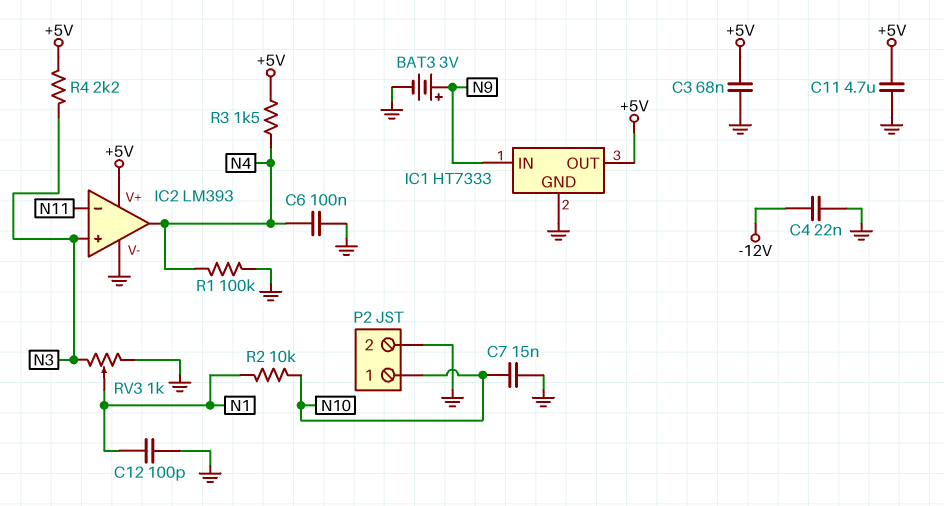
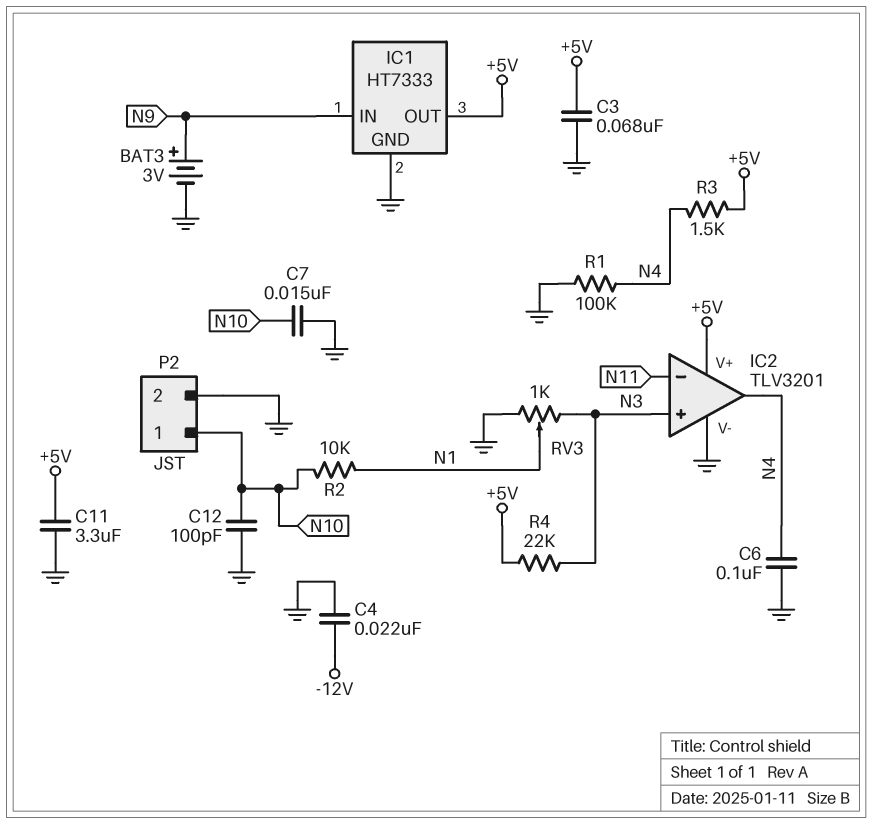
C11: 4.7uF (+5V, GND) -> 3.3uF (+5V, GND)
C12: 100pF (GND, N1) -> 100pF (GND, N10)
IC2: LM393 -> TLV3201
R4: 2.2k (+5V, N3) -> 22k (+5V, N3)

